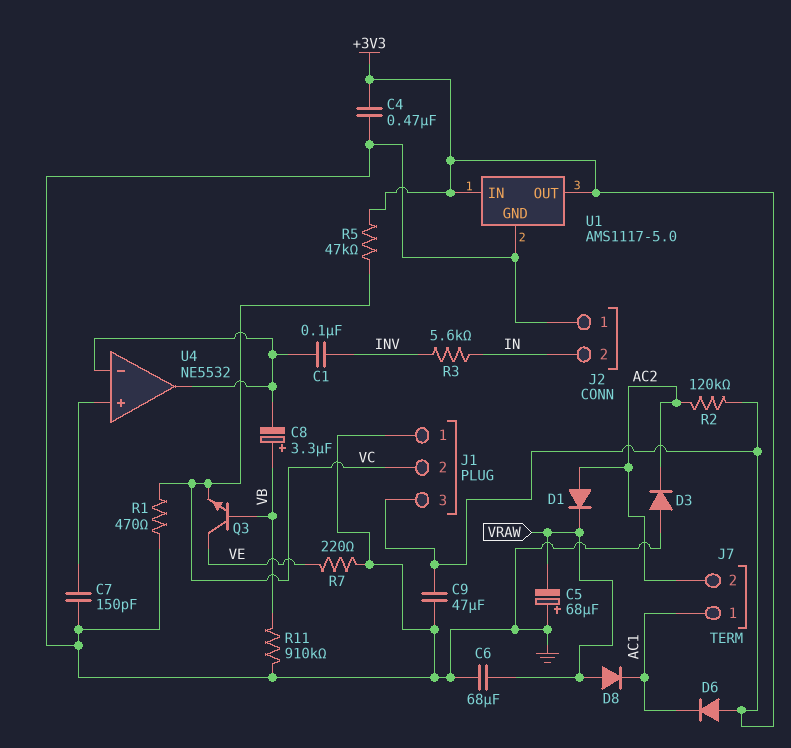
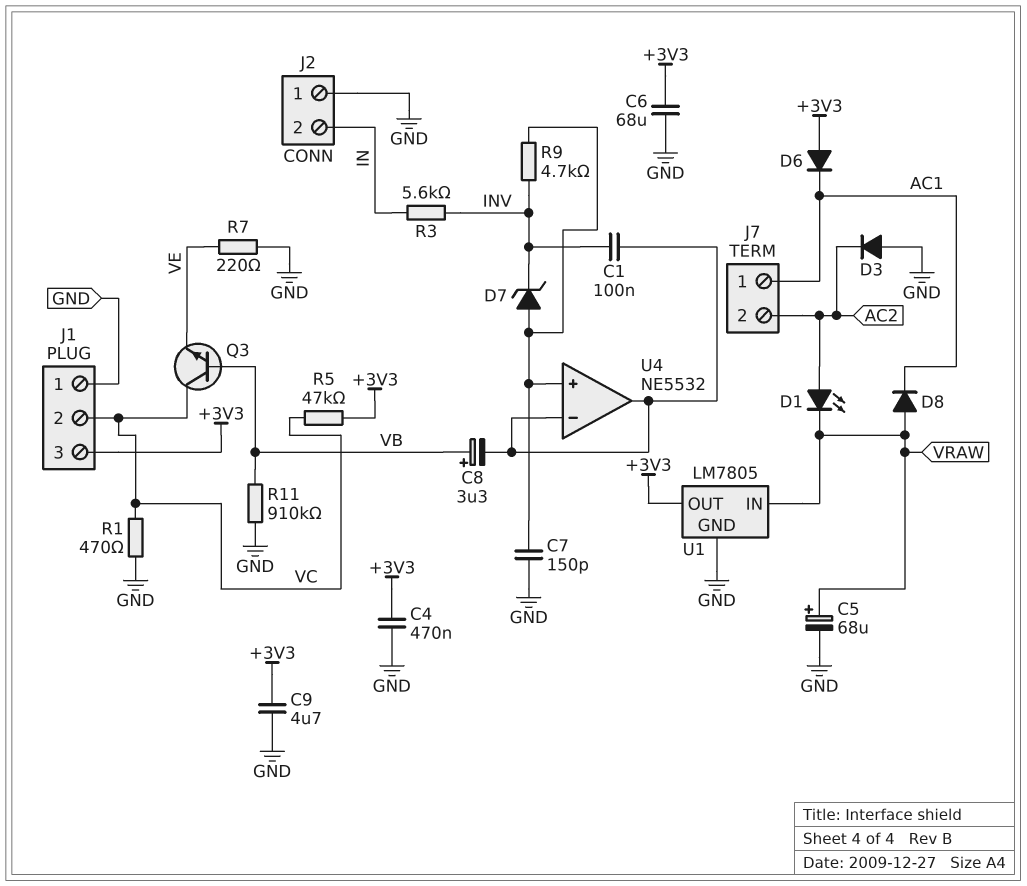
C5: 68uF (plus GND, minus VRAW) -> 68uF (plus VRAW, minus GND)
C6: 68uF (GND, VRAW) -> 68uF (+3V3, GND)
C9: 47uF (+3V3, GND) -> 4.7uF (+3V3, GND)
D1: diode (A AC2, K VRAW) -> LED (A AC2, K VRAW)
D7: none -> zener (A U4/in+, K INV)
Q3: NPN (B VB, C VE, E VC) -> NPN (B VB, C VC, E VE)
R2: 120k (+3V3, AC2) -> none
R9: none -> 4.7k (INV, U4/in+)
U1: AMS1117-5.0 -> LM7805
U1 pin IN: +3V3 -> VRAW

